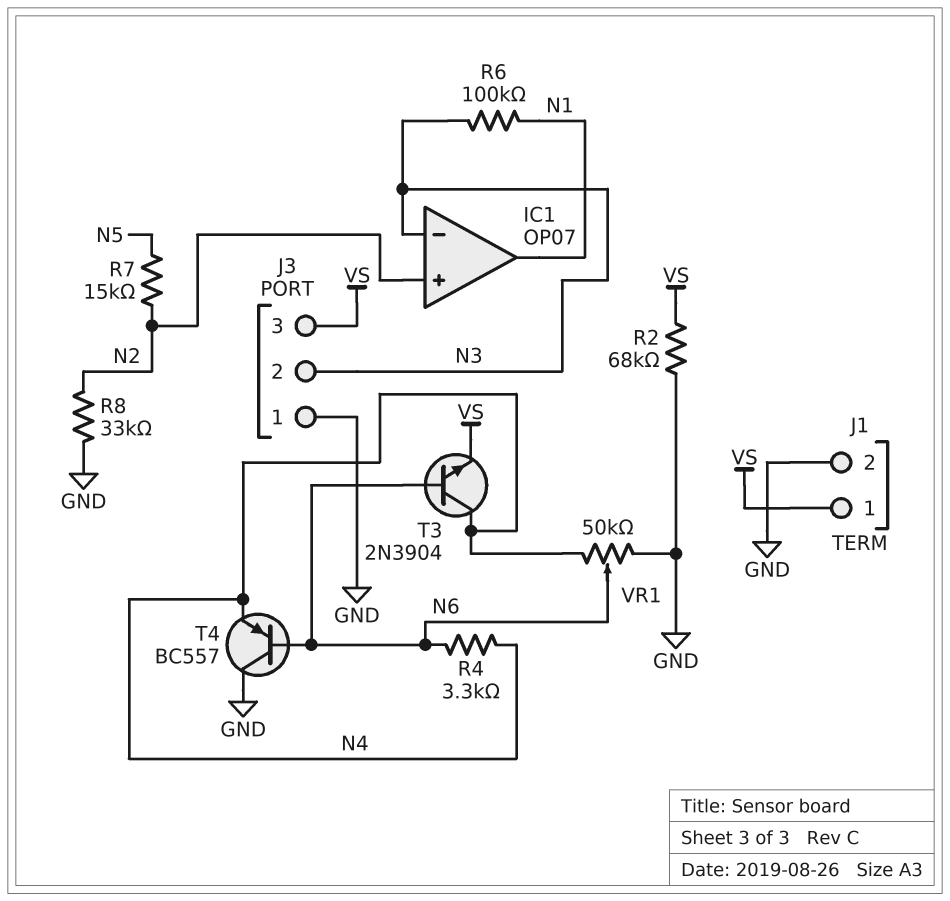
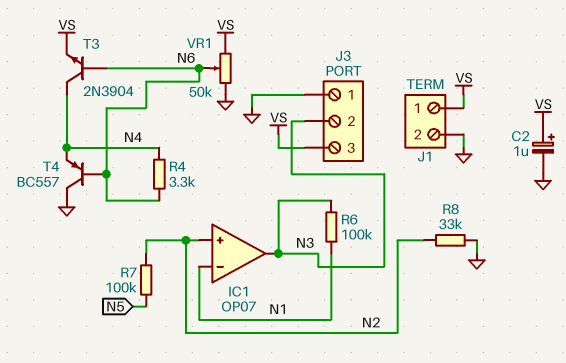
C2: none -> 1uF (plus VS, minus GND)
IC1 pin in-: N3 -> N1
IC1 pin out: N1 -> N3
R2: 68k (GND, VS) -> none
R7: 15k (N2, N5) -> 100k (N2, N5)
VR1: 50k (GND, N4, wiper N6) -> 50k (GND, VS, wiper N6)

